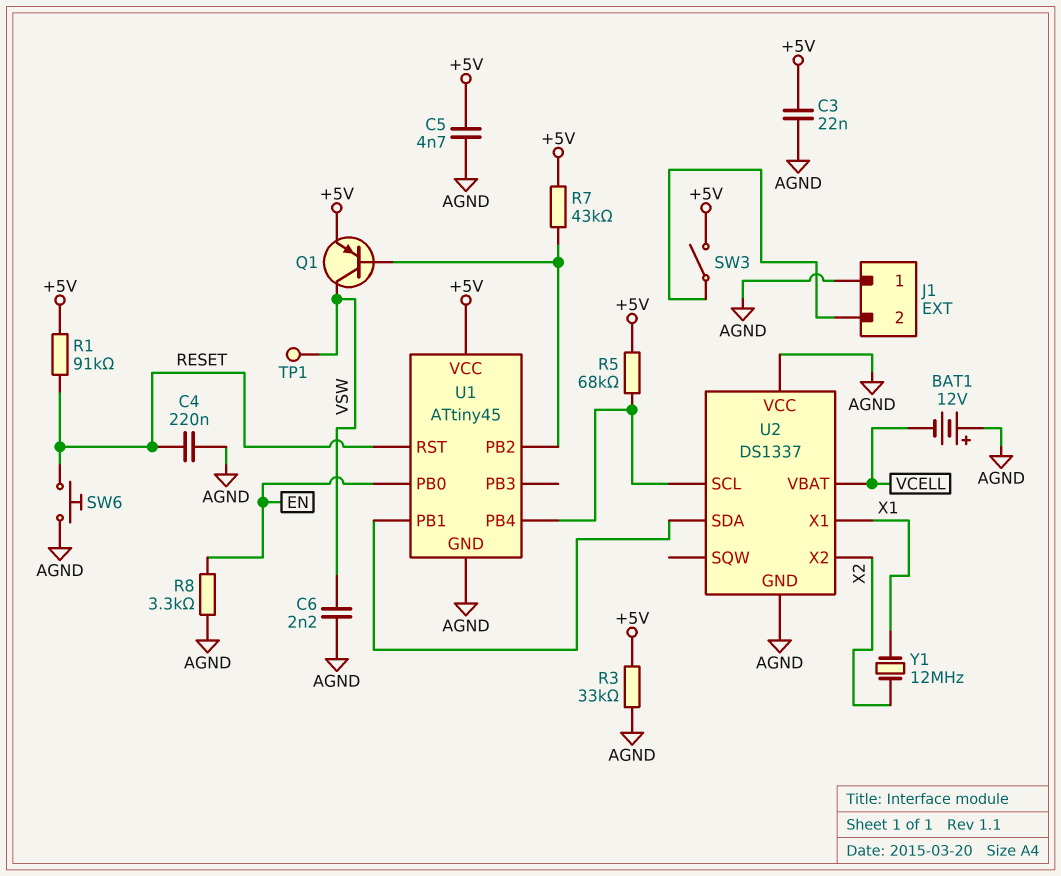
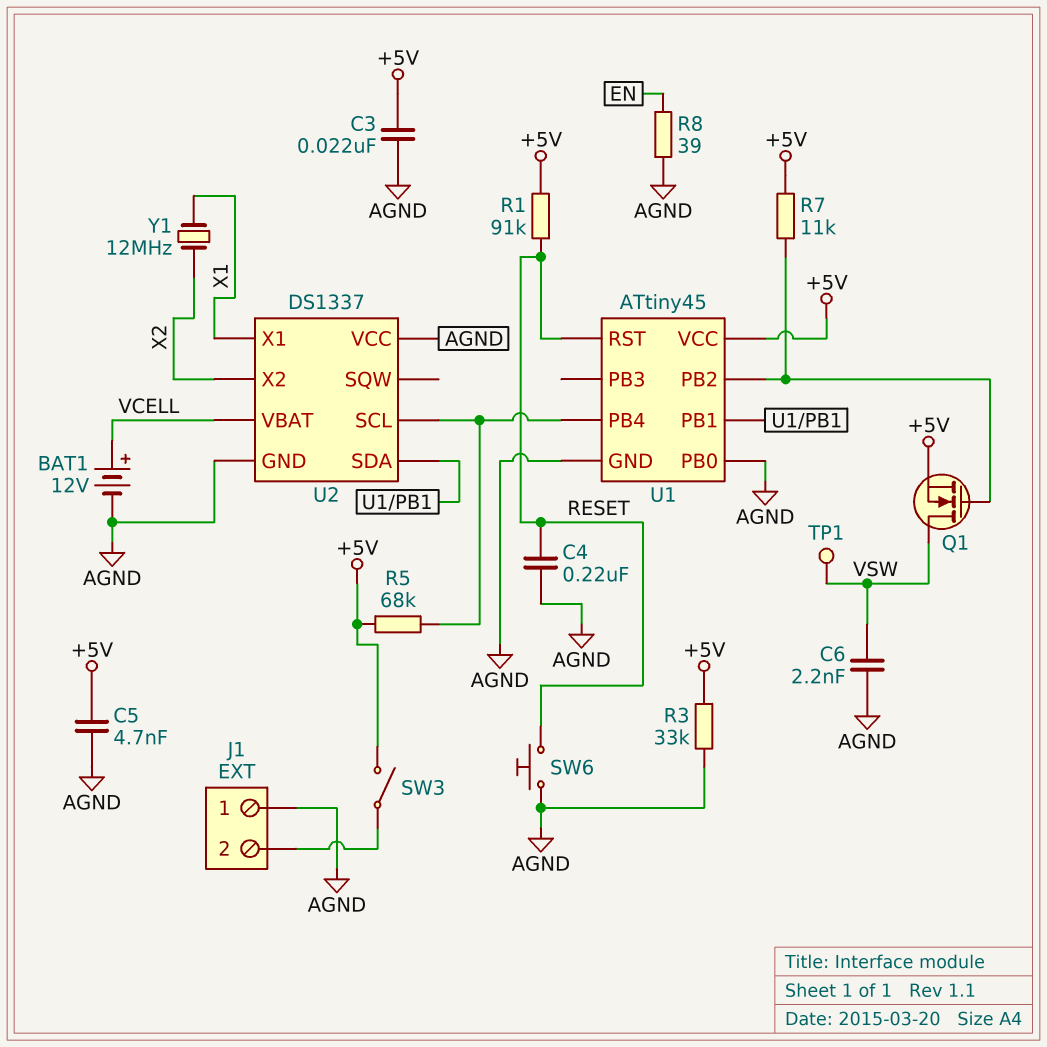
BAT1: 12V (plus AGND, minus VCELL) -> 12V (plus VCELL, minus AGND)
Q1: PNP (B U1/PB2, C VSW, E +5V) -> NMOS (G U1/PB2, D VSW, S +5V)
R7: 43k (+5V, U1/PB2) -> 11k (+5V, U1/PB2)
R8: 3.3k (AGND, EN) -> 39 (AGND, EN)
U1 pin PB0: EN -> AGND

